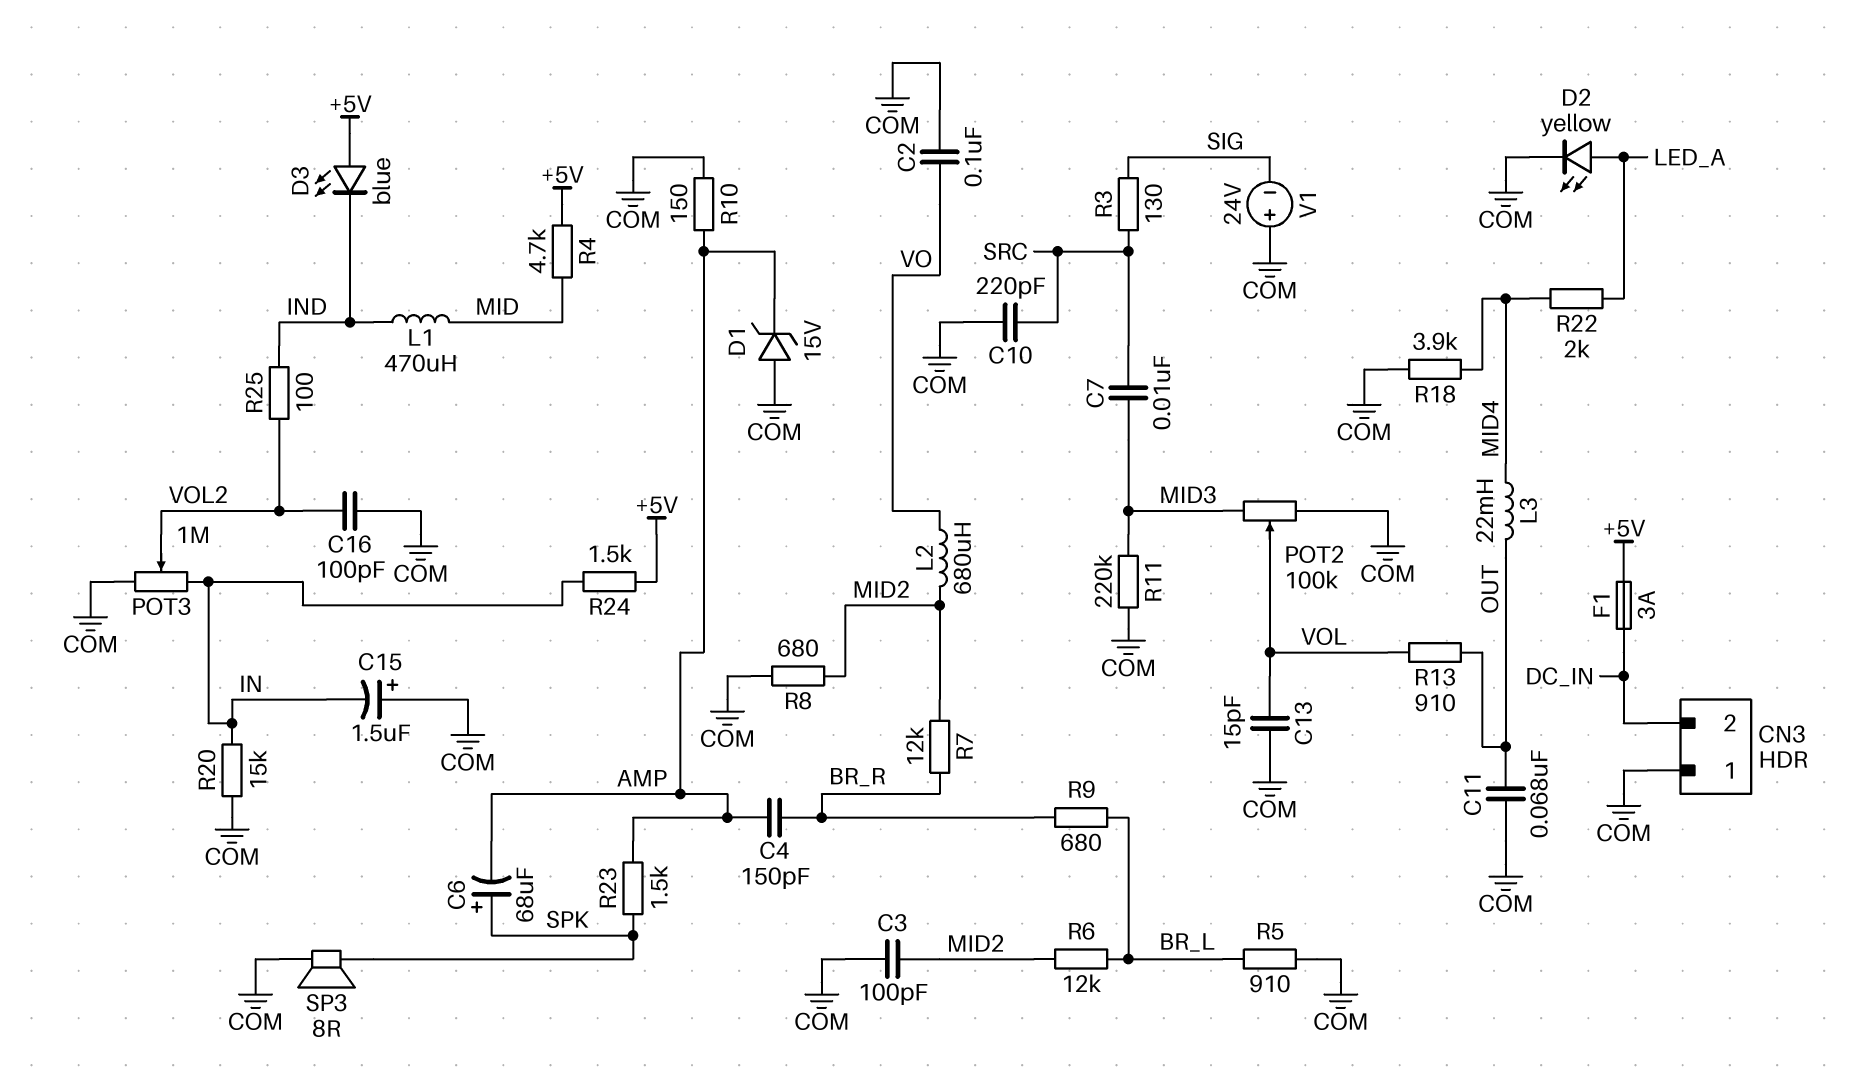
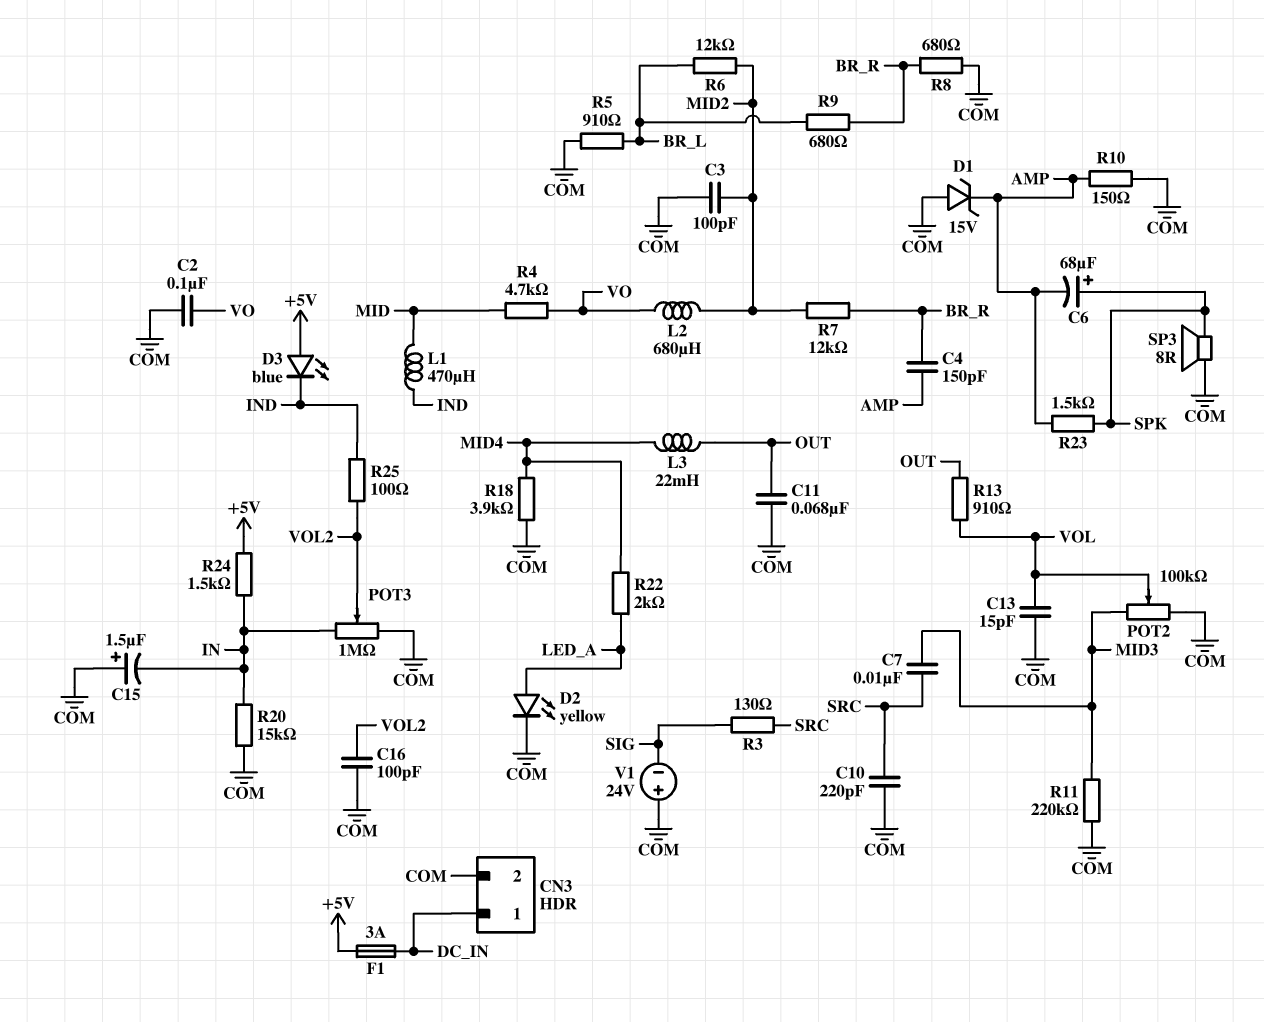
CN3 pin 1: COM -> DC_IN
CN3 pin 2: DC_IN -> COM
R4: 4.7k (+5V, MID) -> 4.7k (MID, VO)
R8: 680 (COM, MID2) -> 680 (BR_R, COM)

